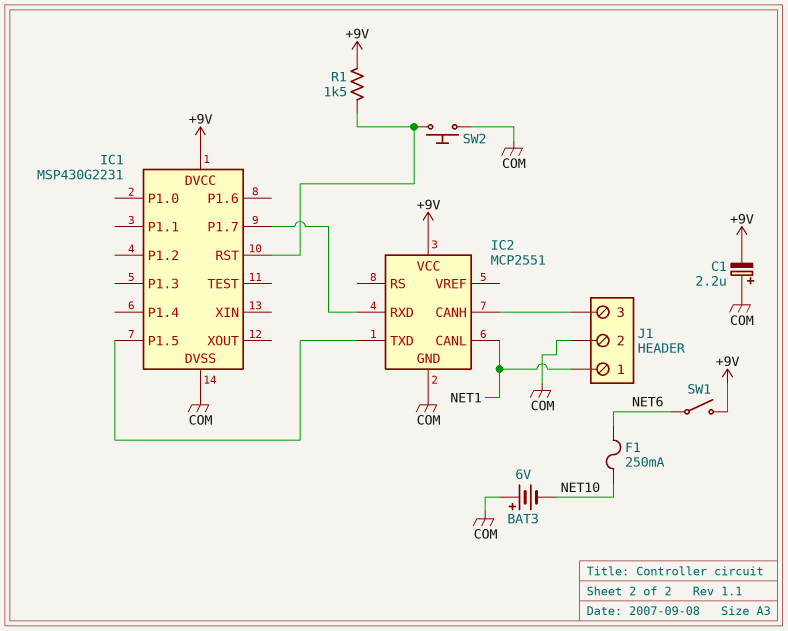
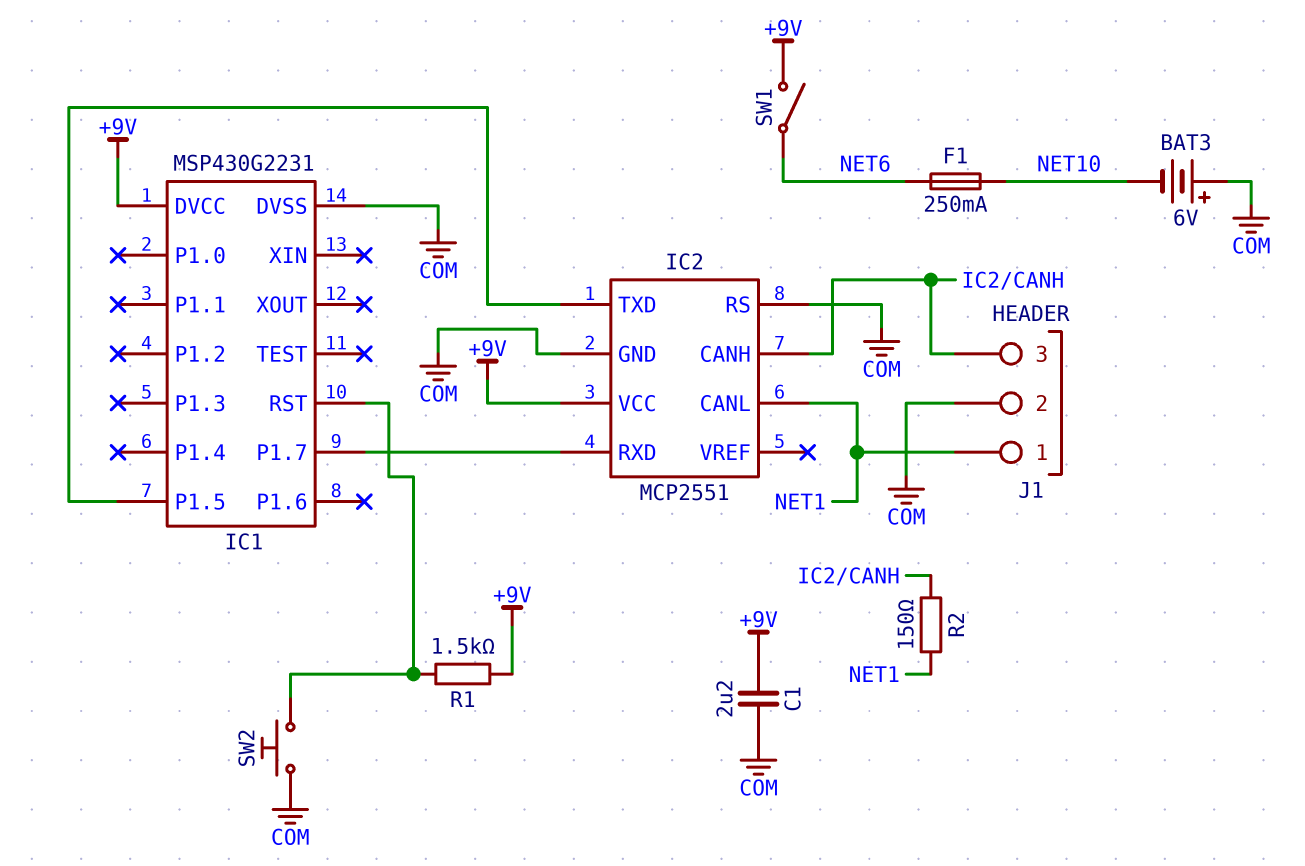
C1: 2.2uF (plus COM, minus +9V) -> 2.2uF (+9V, COM)
IC2 pin RS: none -> COM
R2: none -> 150 (IC2/CANH, NET1)

